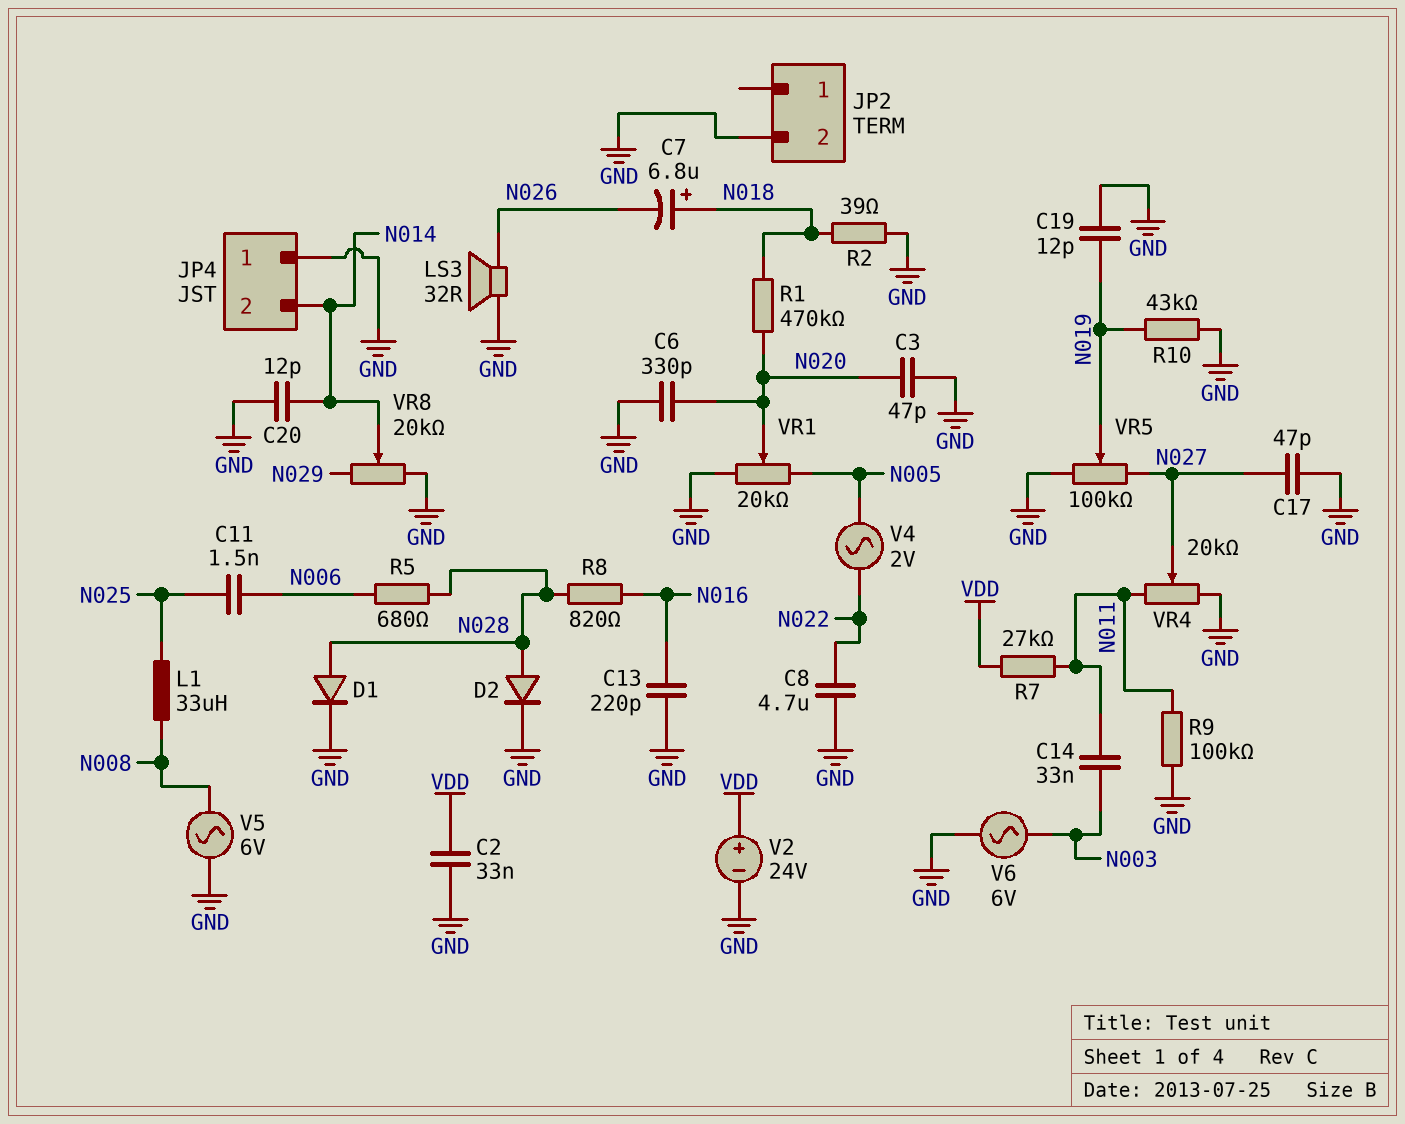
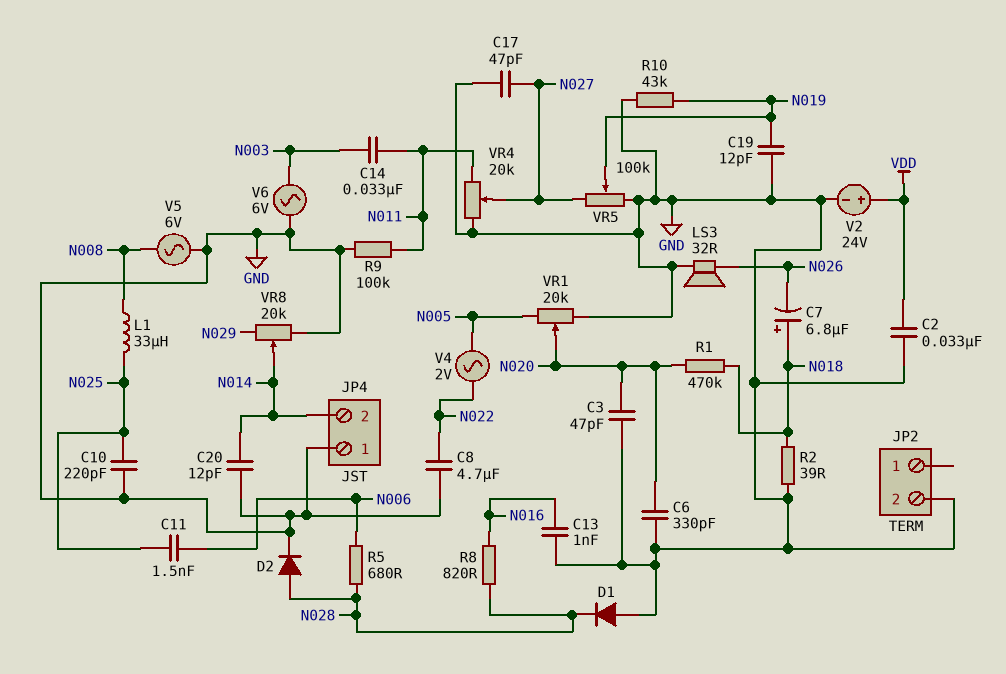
C10: none -> 220pF (GND, N025)
C13: 220pF (GND, N016) -> 1nF (GND, N016)
D1: diode (A N028, K GND) -> diode (A GND, K N028)
R7: 27k (N011, VDD) -> none

